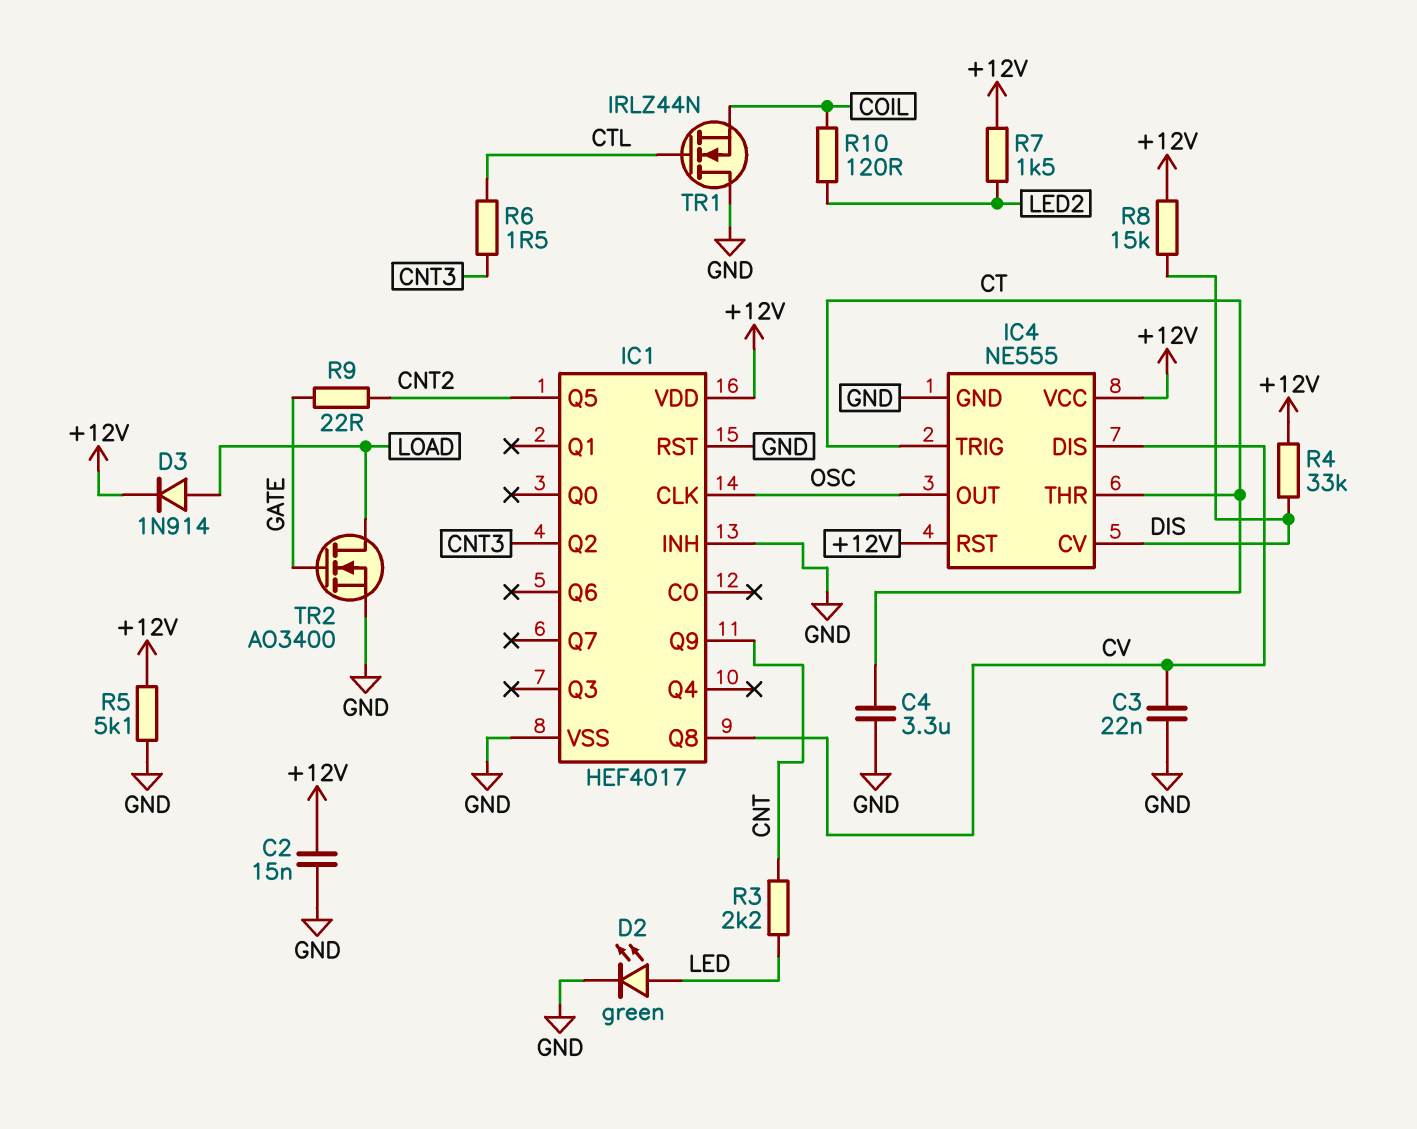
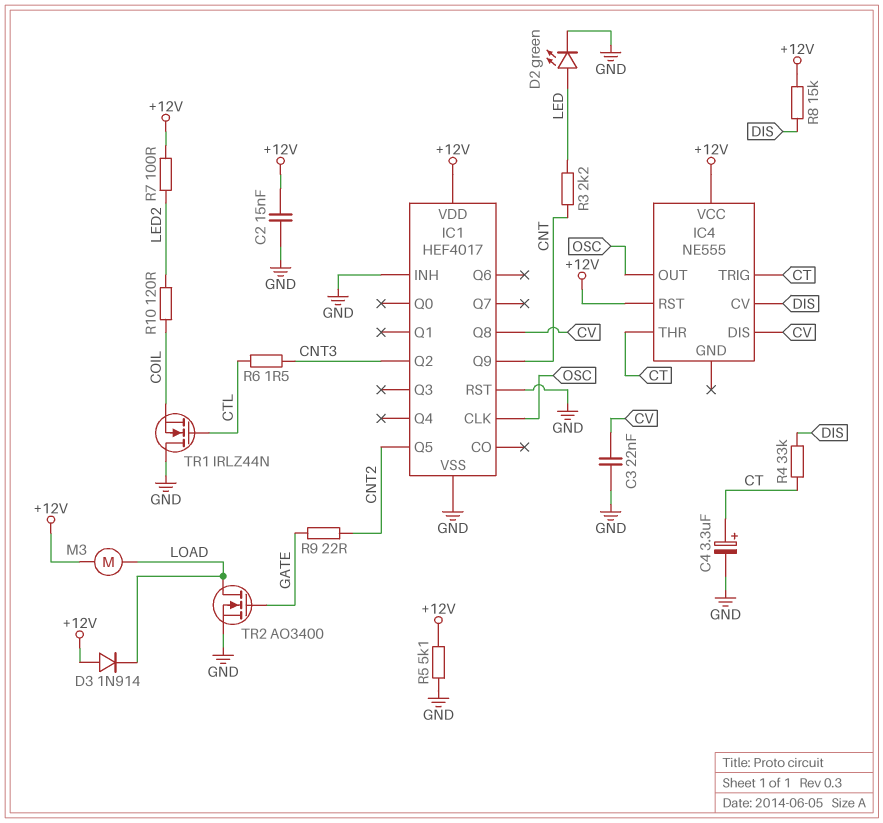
C4: 3.3uF (CT, GND) -> 3.3uF (plus CT, minus GND)
D3: diode 1N914 (A LOAD, K +12V) -> diode 1N914 (A +12V, K LOAD)
IC4 pin GND: GND -> none
M3: none -> motor (+12V, LOAD)
R4: 33k (+12V, DIS) -> 33k (CT, DIS)
R7: 1.5k (+12V, LED2) -> 100 (+12V, LED2)

